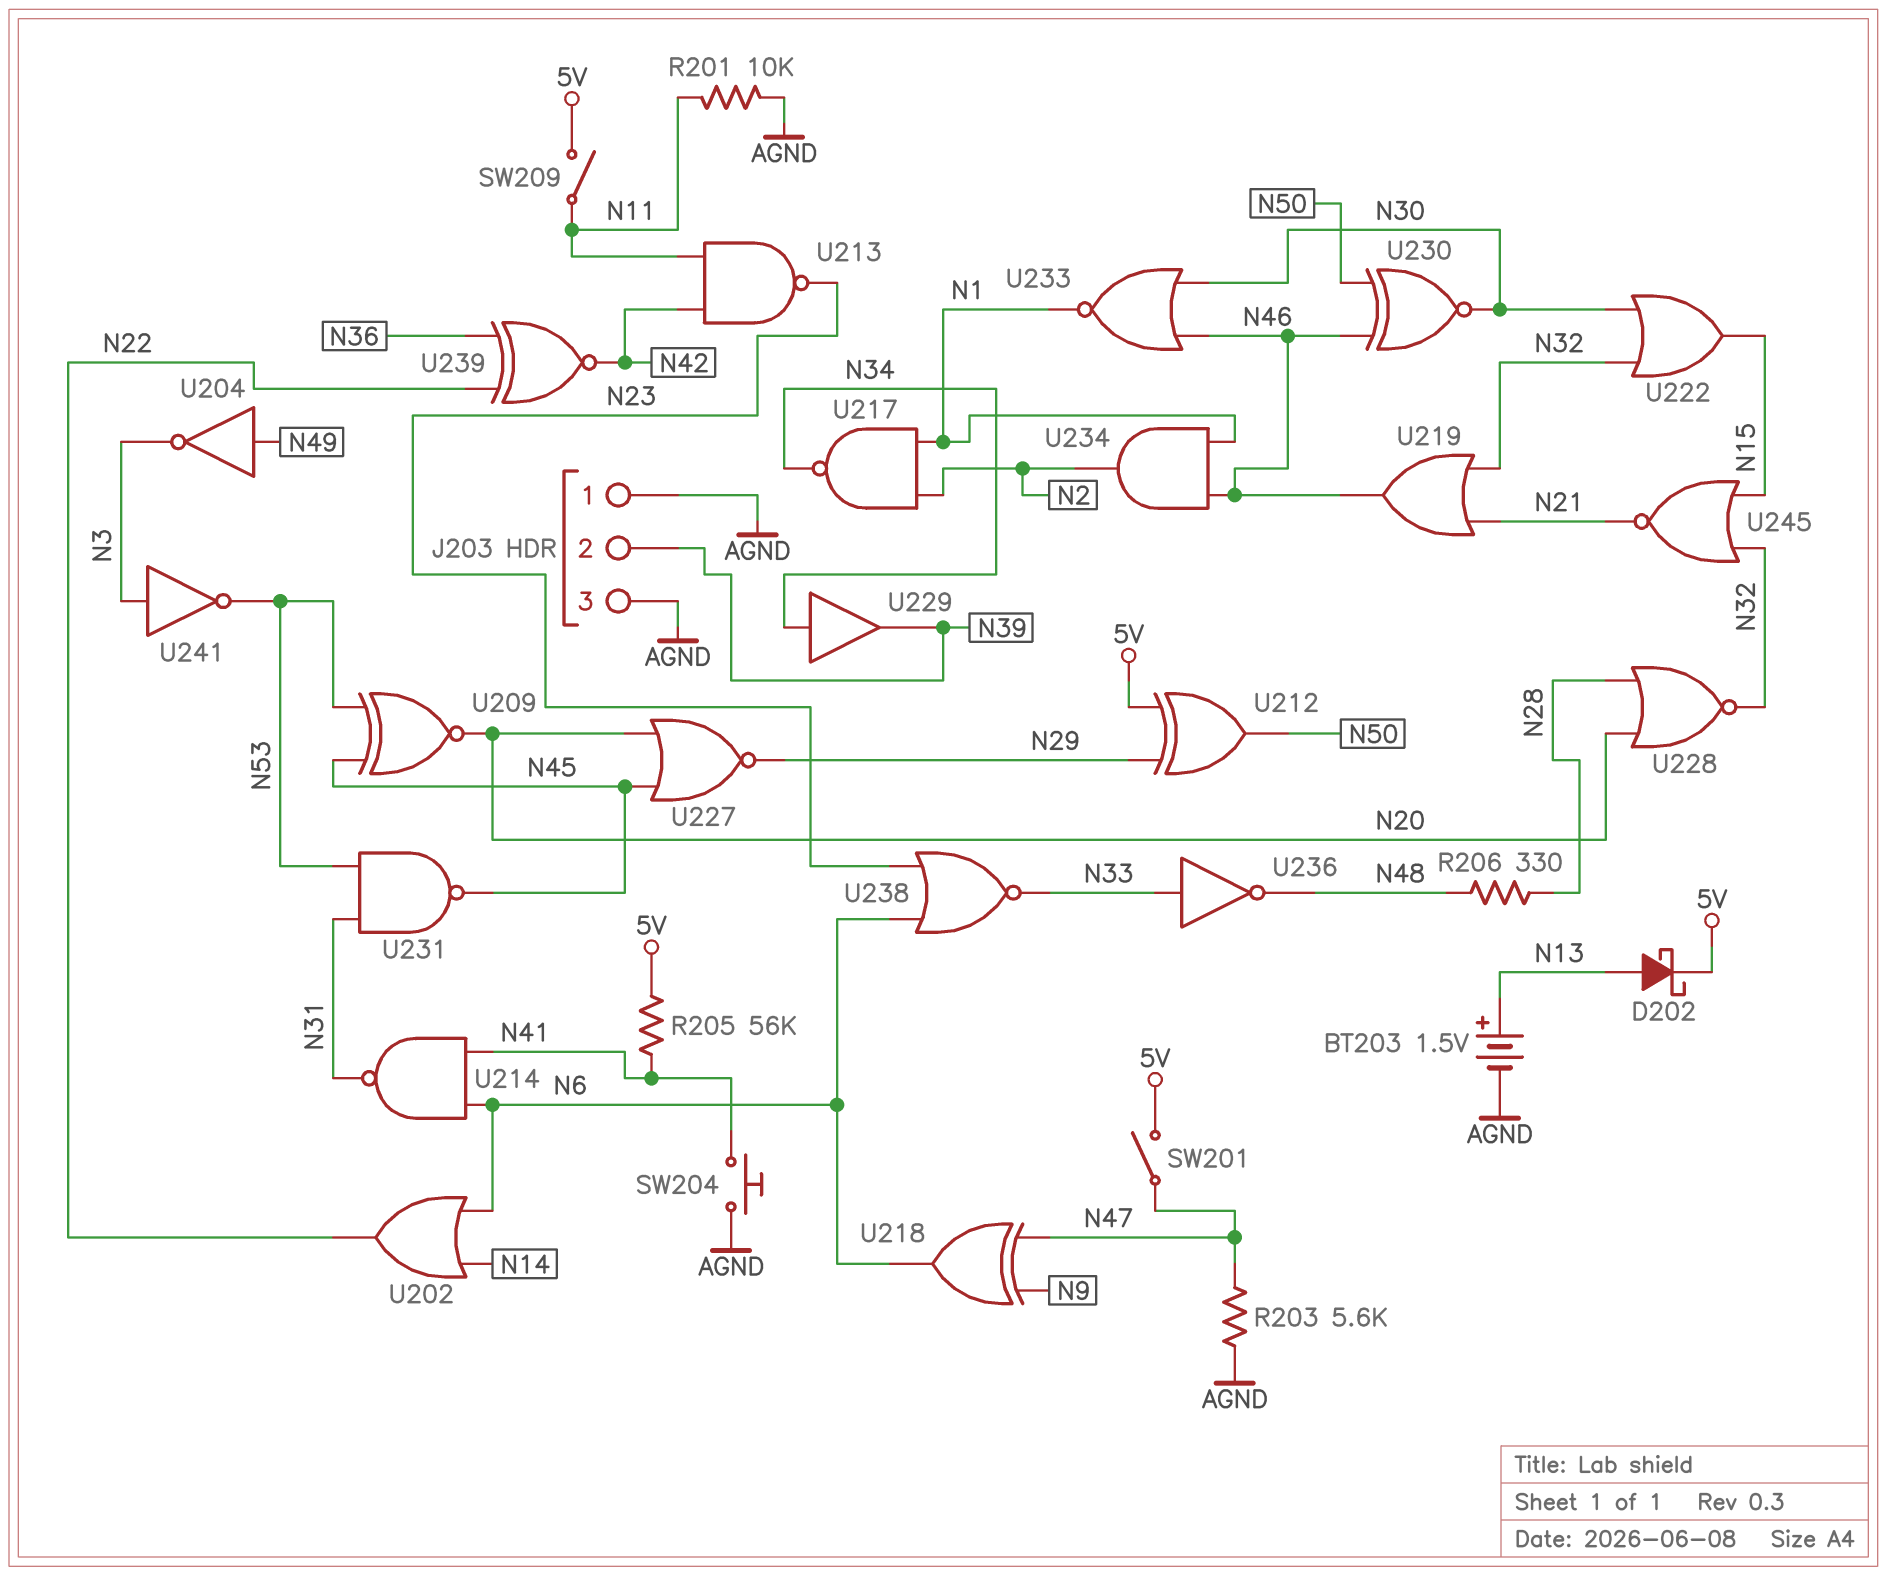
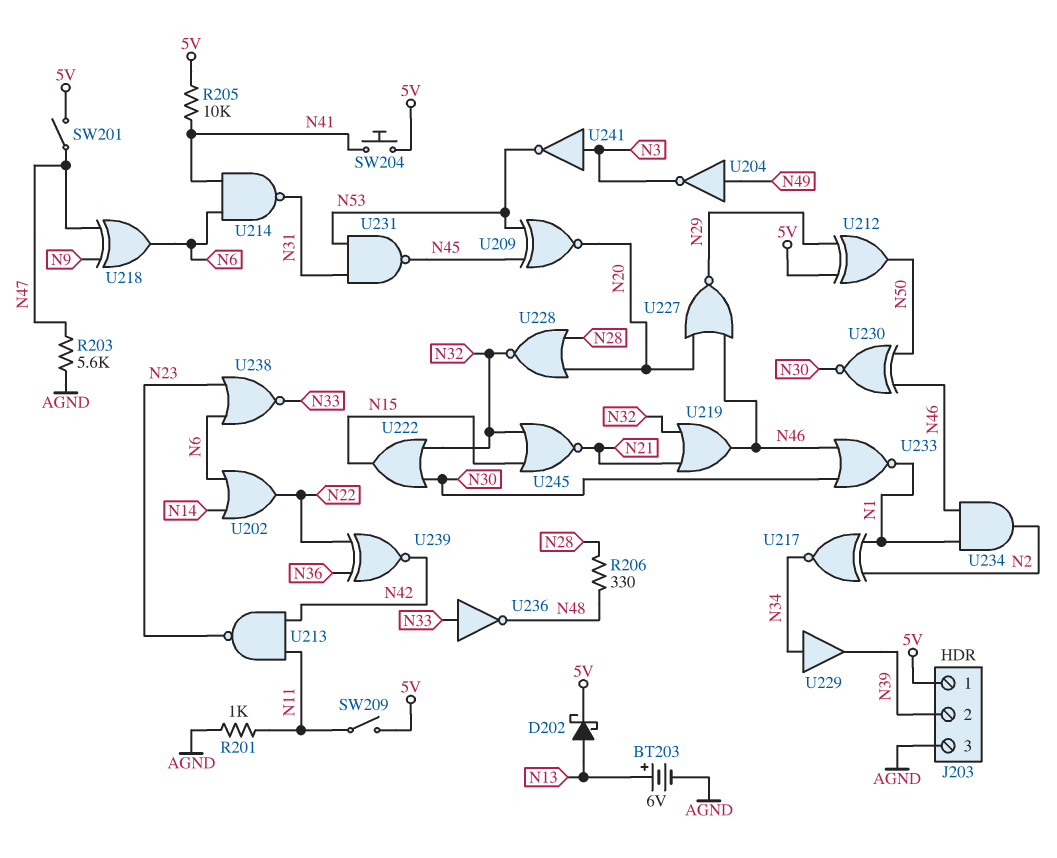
BT203: 1.5V (plus N13, minus AGND) -> 6V (plus N13, minus AGND)
J203 pin 1: AGND -> 5V
R201: 10k (AGND, N11) -> 1k (AGND, N11)
R205: 56k (5V, N41) -> 10k (5V, N41)
SW204: button (AGND, N41) -> button (5V, N41)
U217: NAND (in N1, in N2, out N34) -> XNOR (in N1, in N2, out N34)
U227: NOR (in N20, in N45, out N29) -> NOR (in N20, in N46, out N29)

